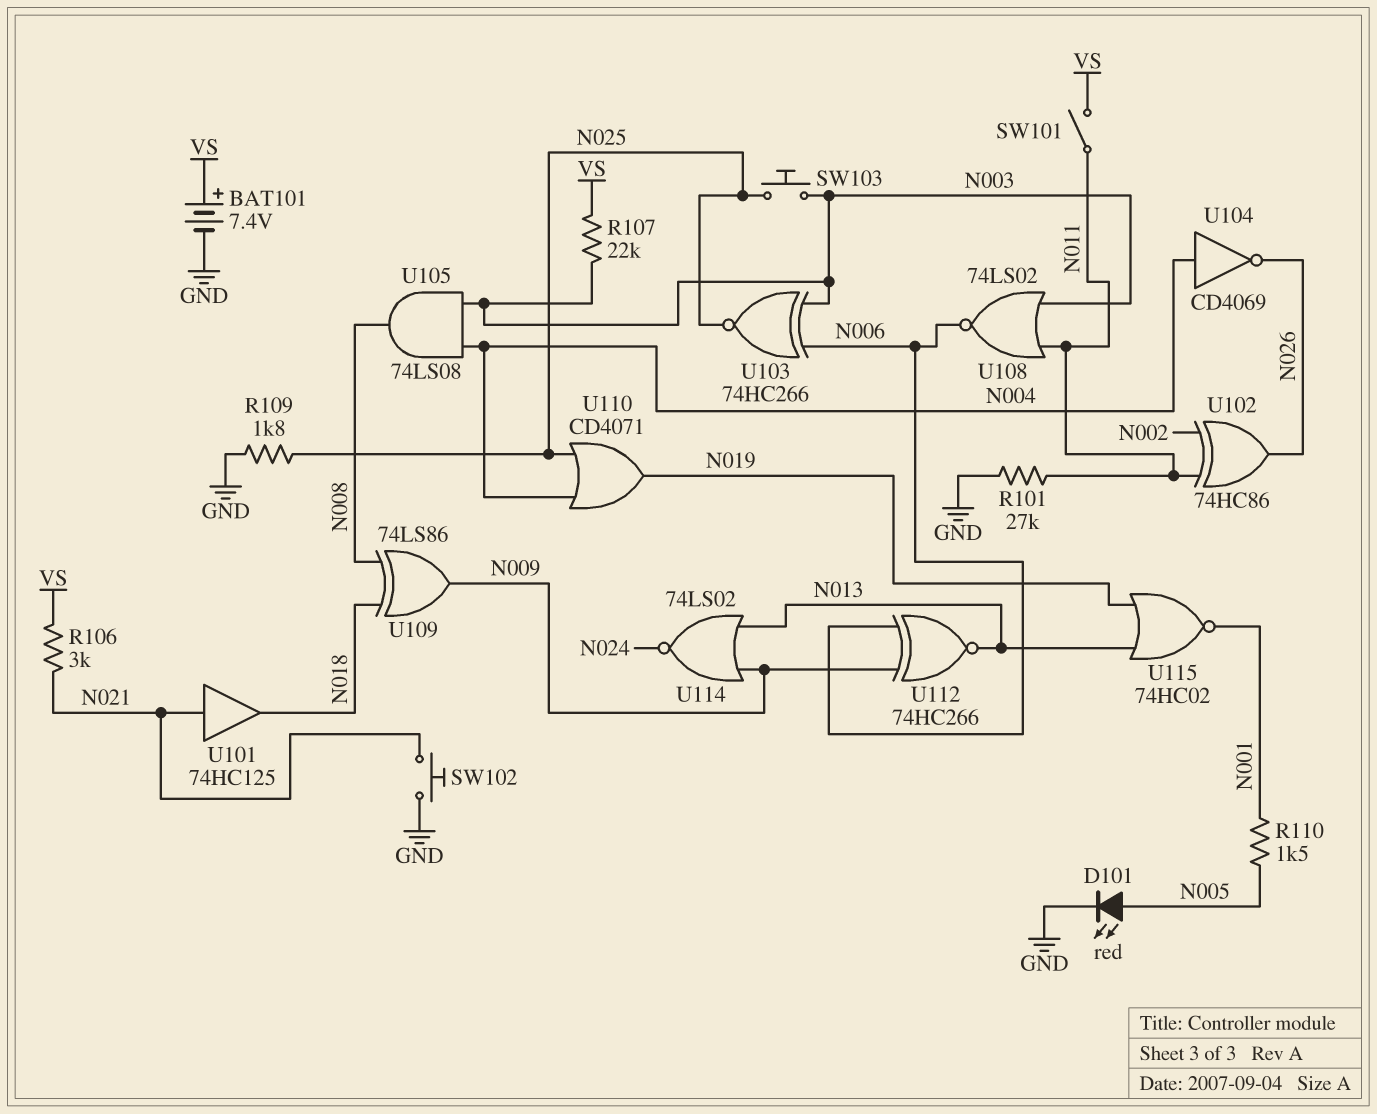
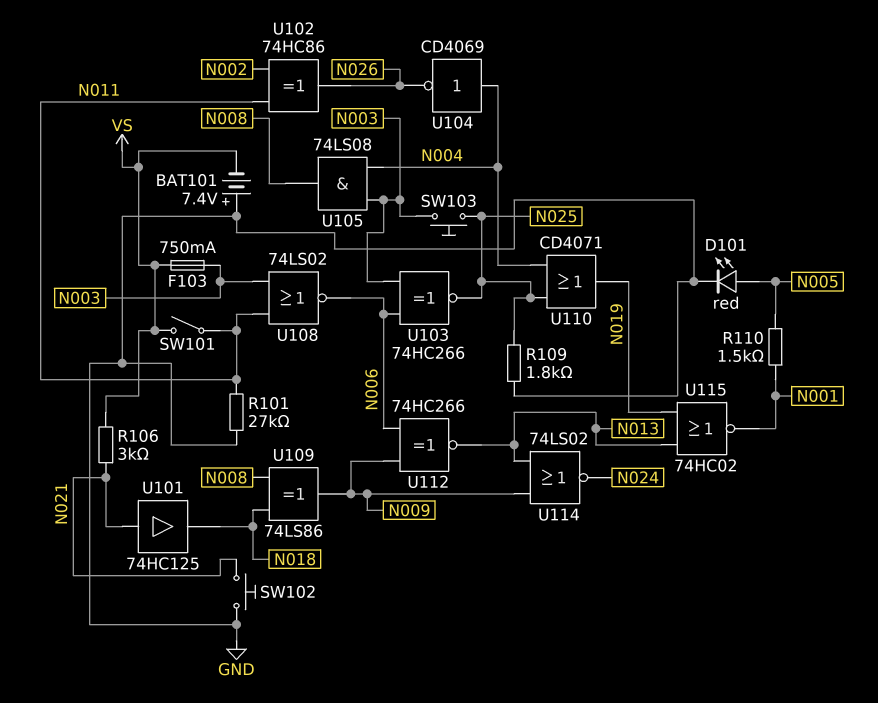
BAT101: 7.4V (plus VS, minus GND) -> 7.4V (plus GND, minus VS)
F103: none -> 750mA (N003, VS)
R107: 22k (N003, VS) -> none

